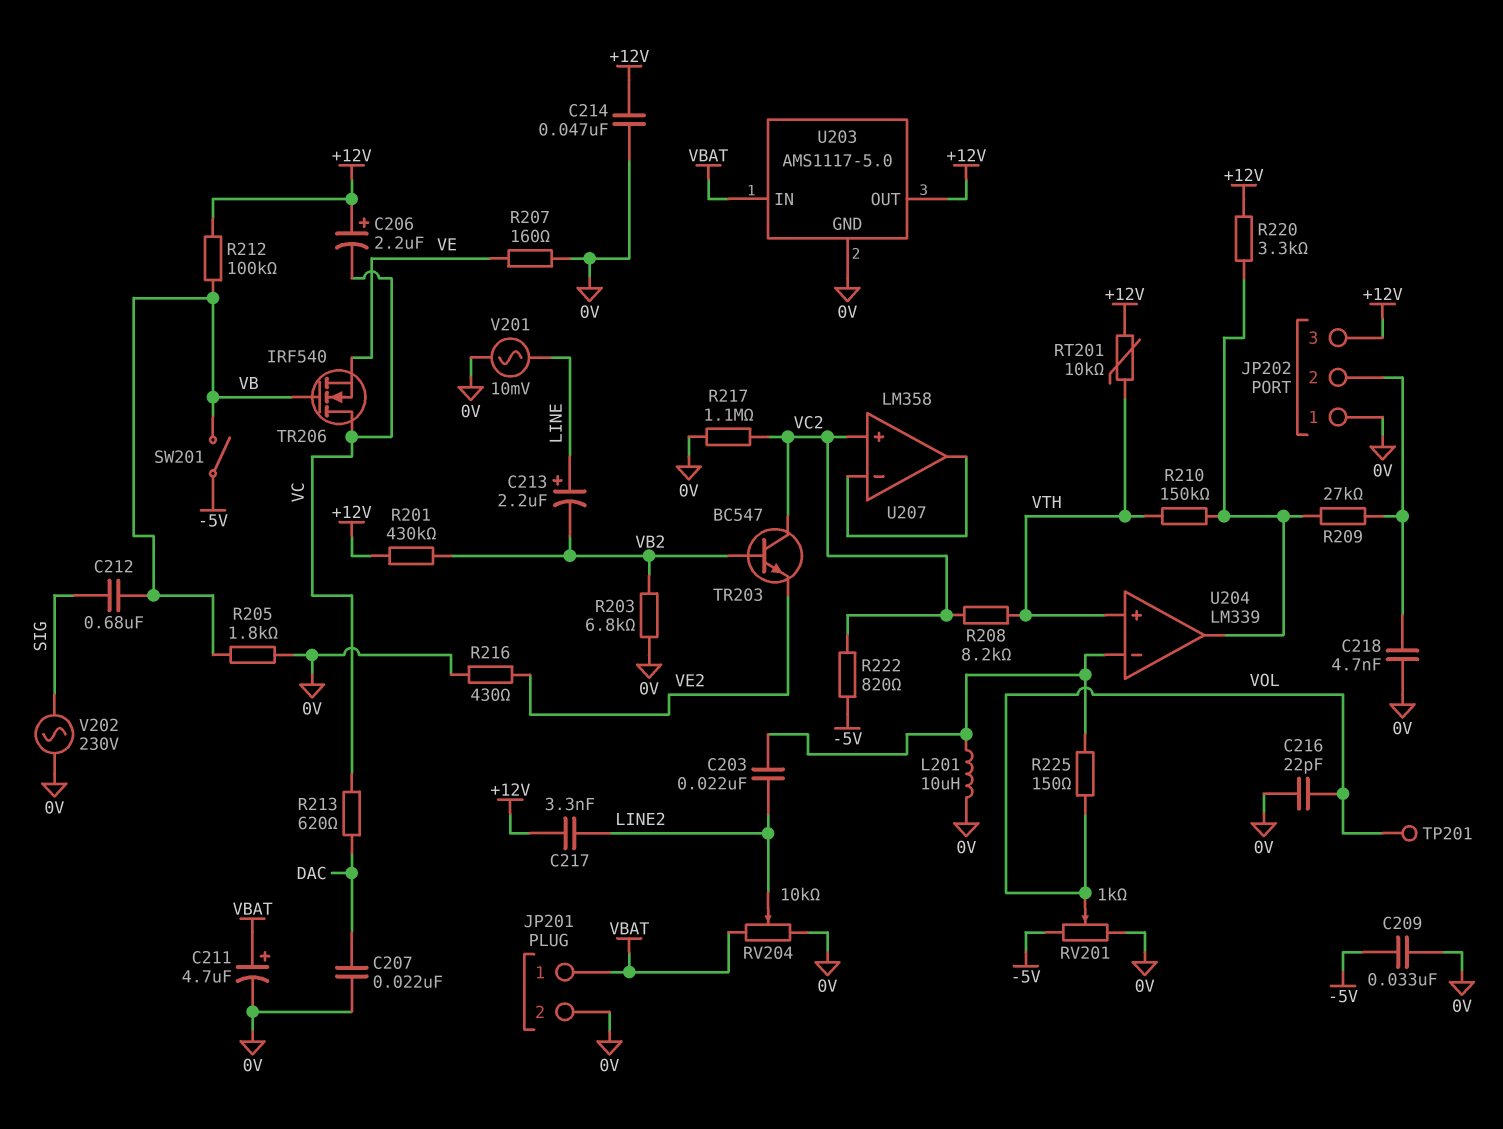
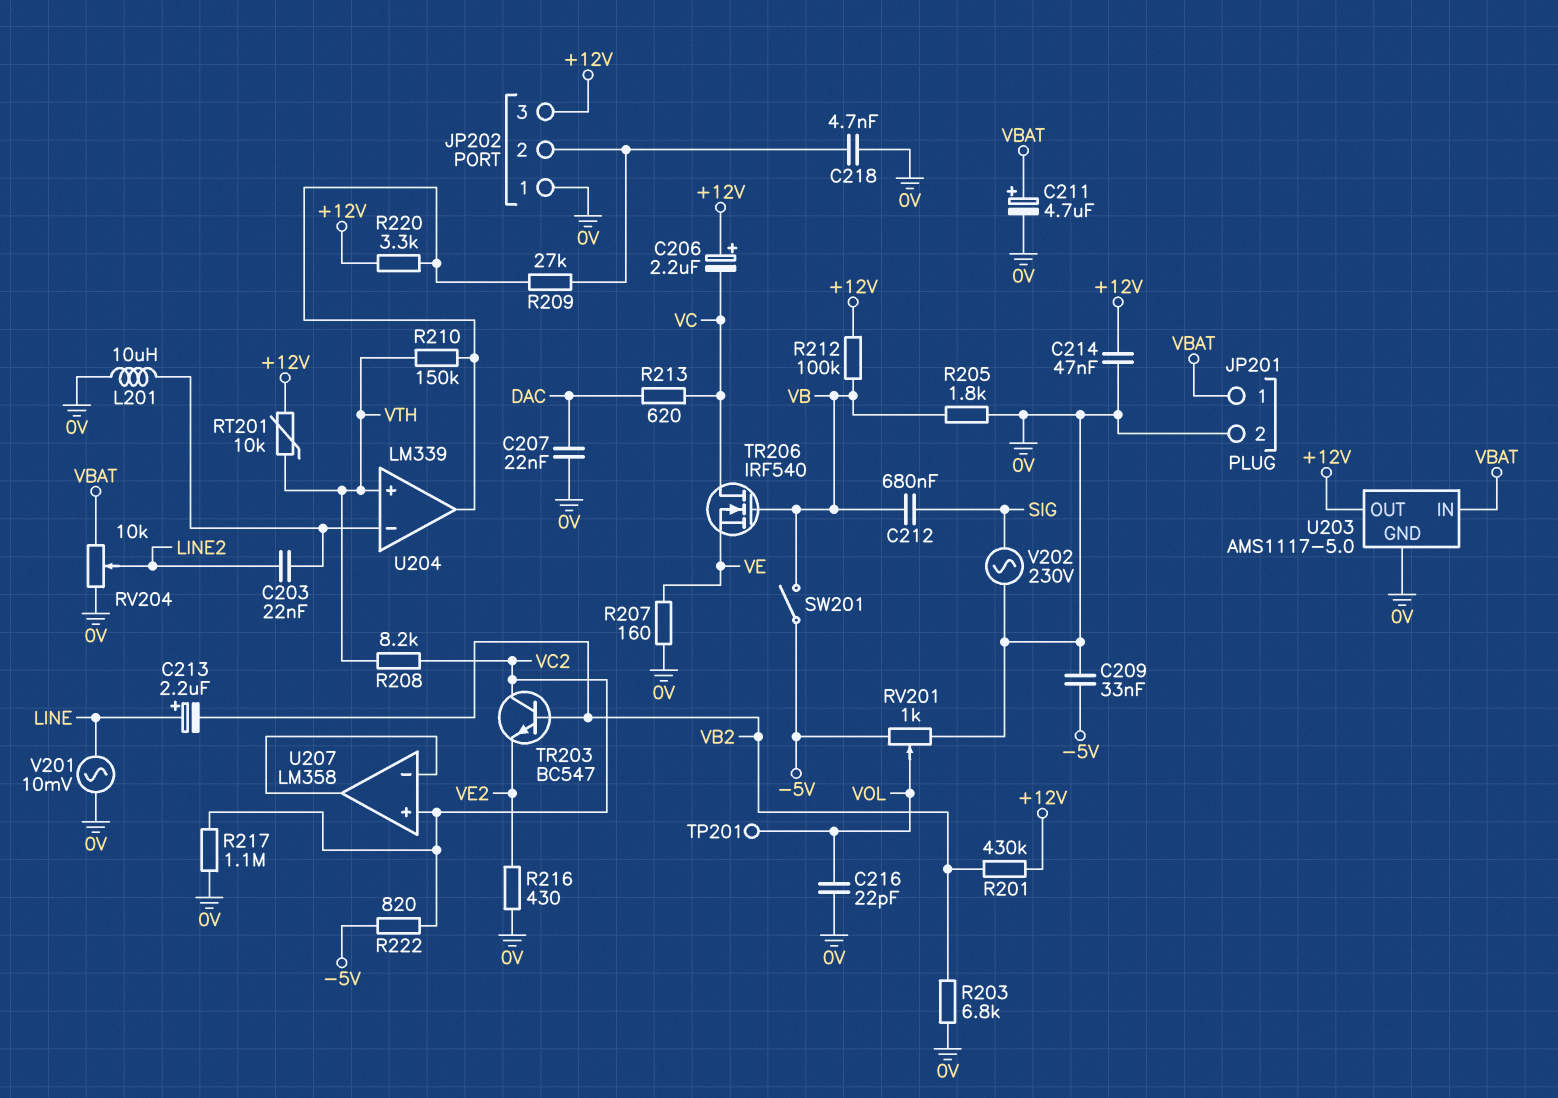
C217: 3.3nF (+12V, LINE2) -> none
R225: 150 (U204/in-, VOL) -> none

